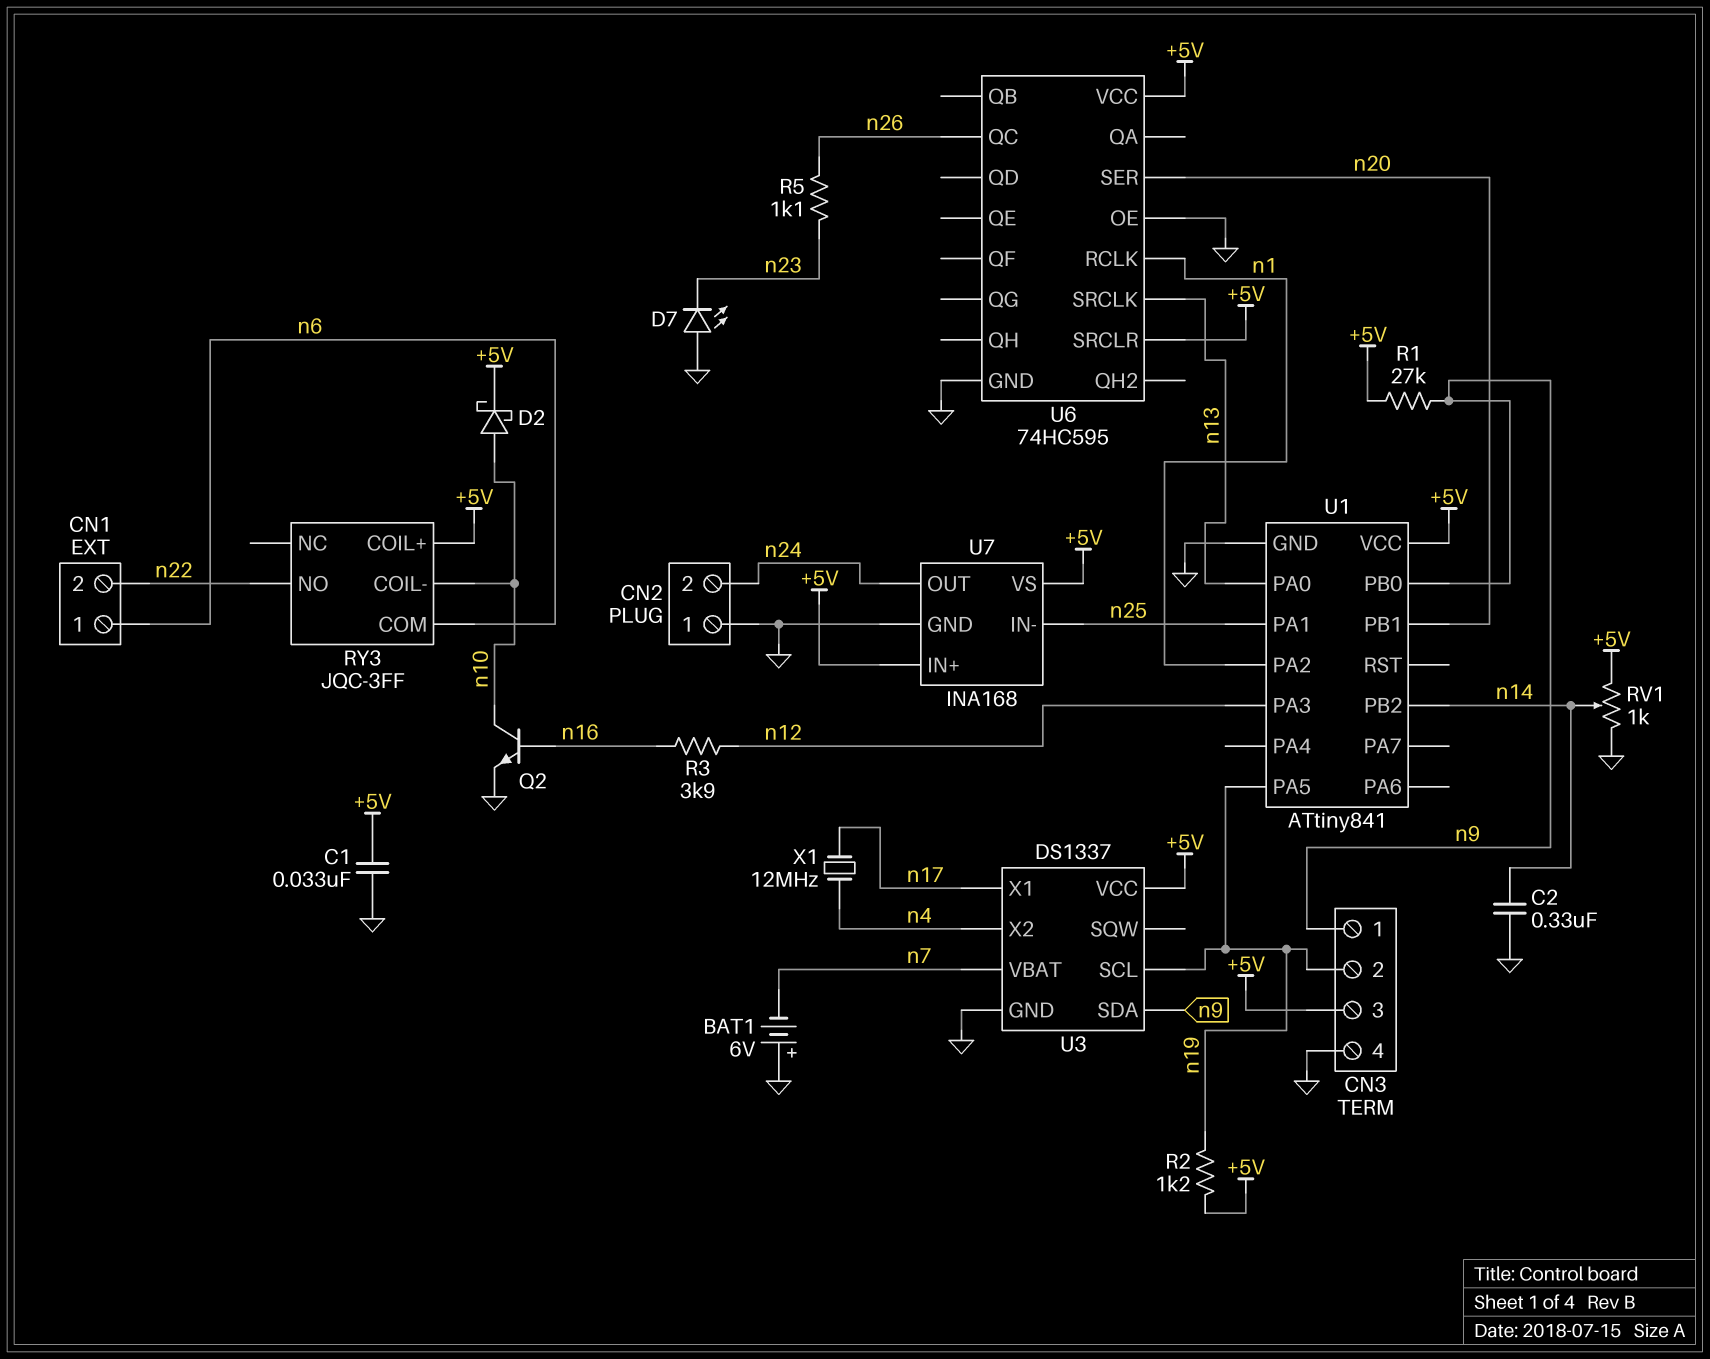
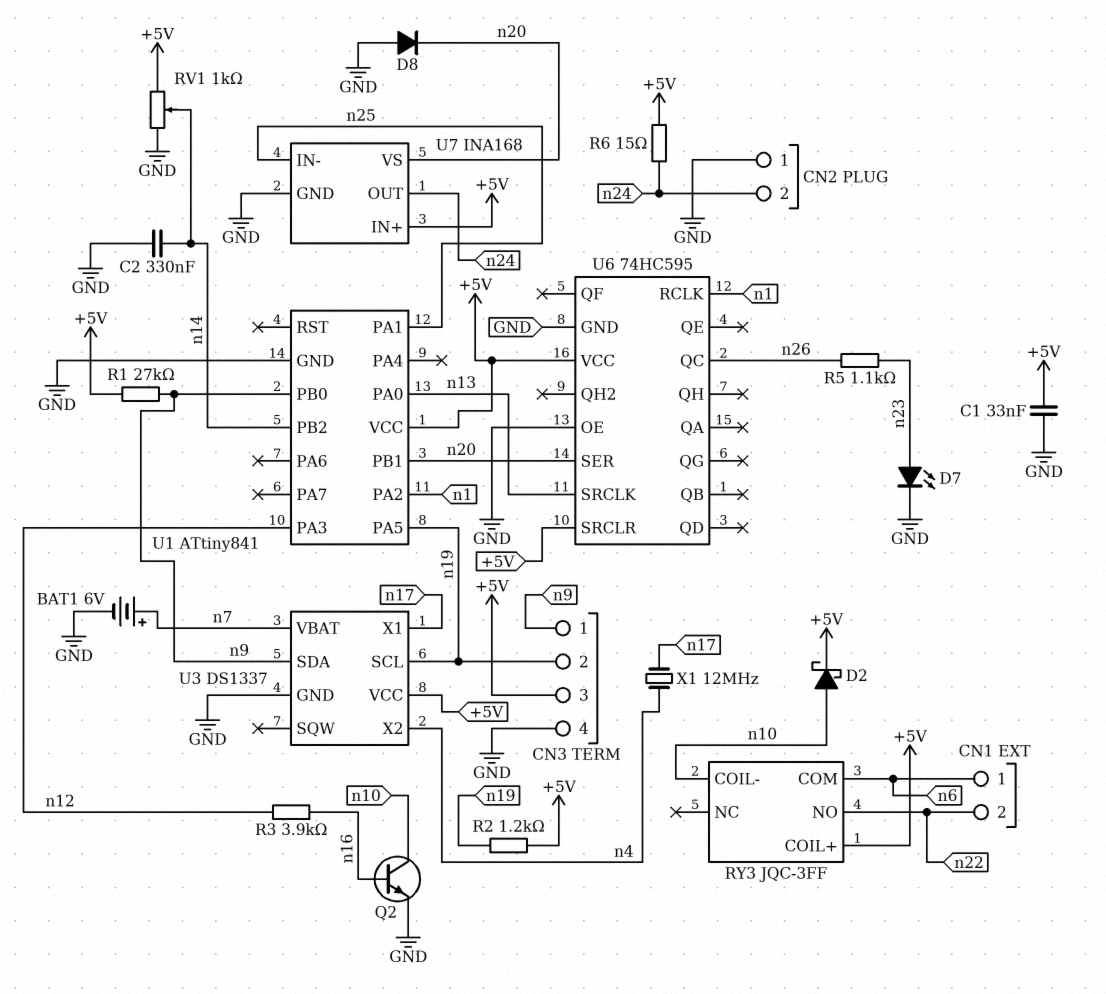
BAT1: 6V (plus GND, minus n7) -> 6V (plus n7, minus GND)
D7: LED (A GND, K n23) -> LED (A n23, K GND)
D8: none -> diode (A GND, K n20)
R6: none -> 15 (+5V, n24)
U7 pin VS: +5V -> n20

